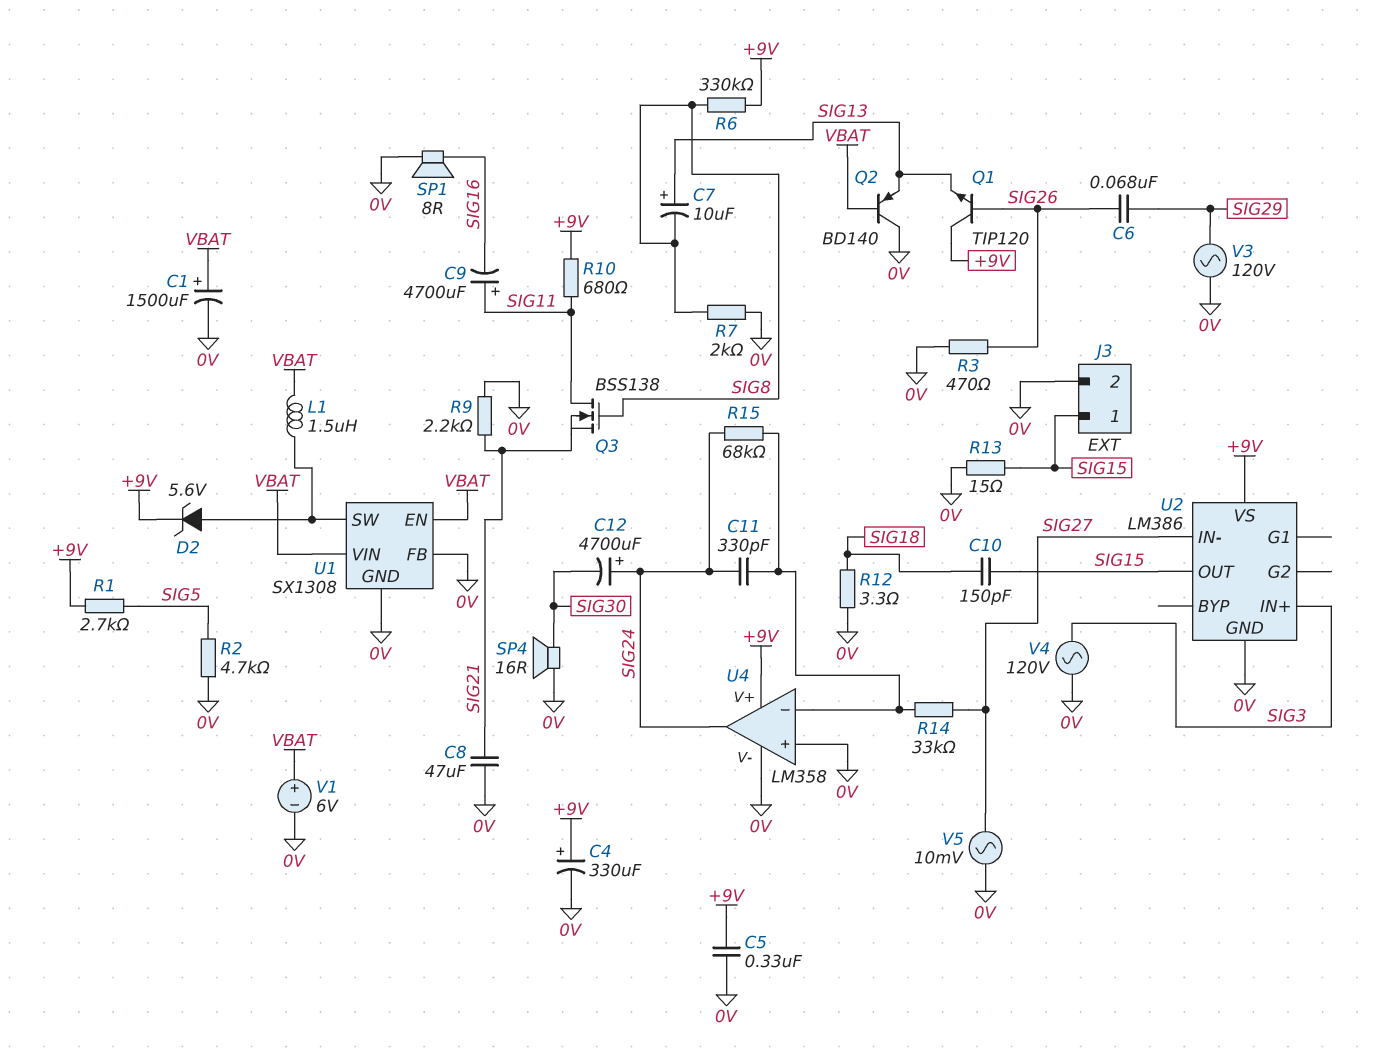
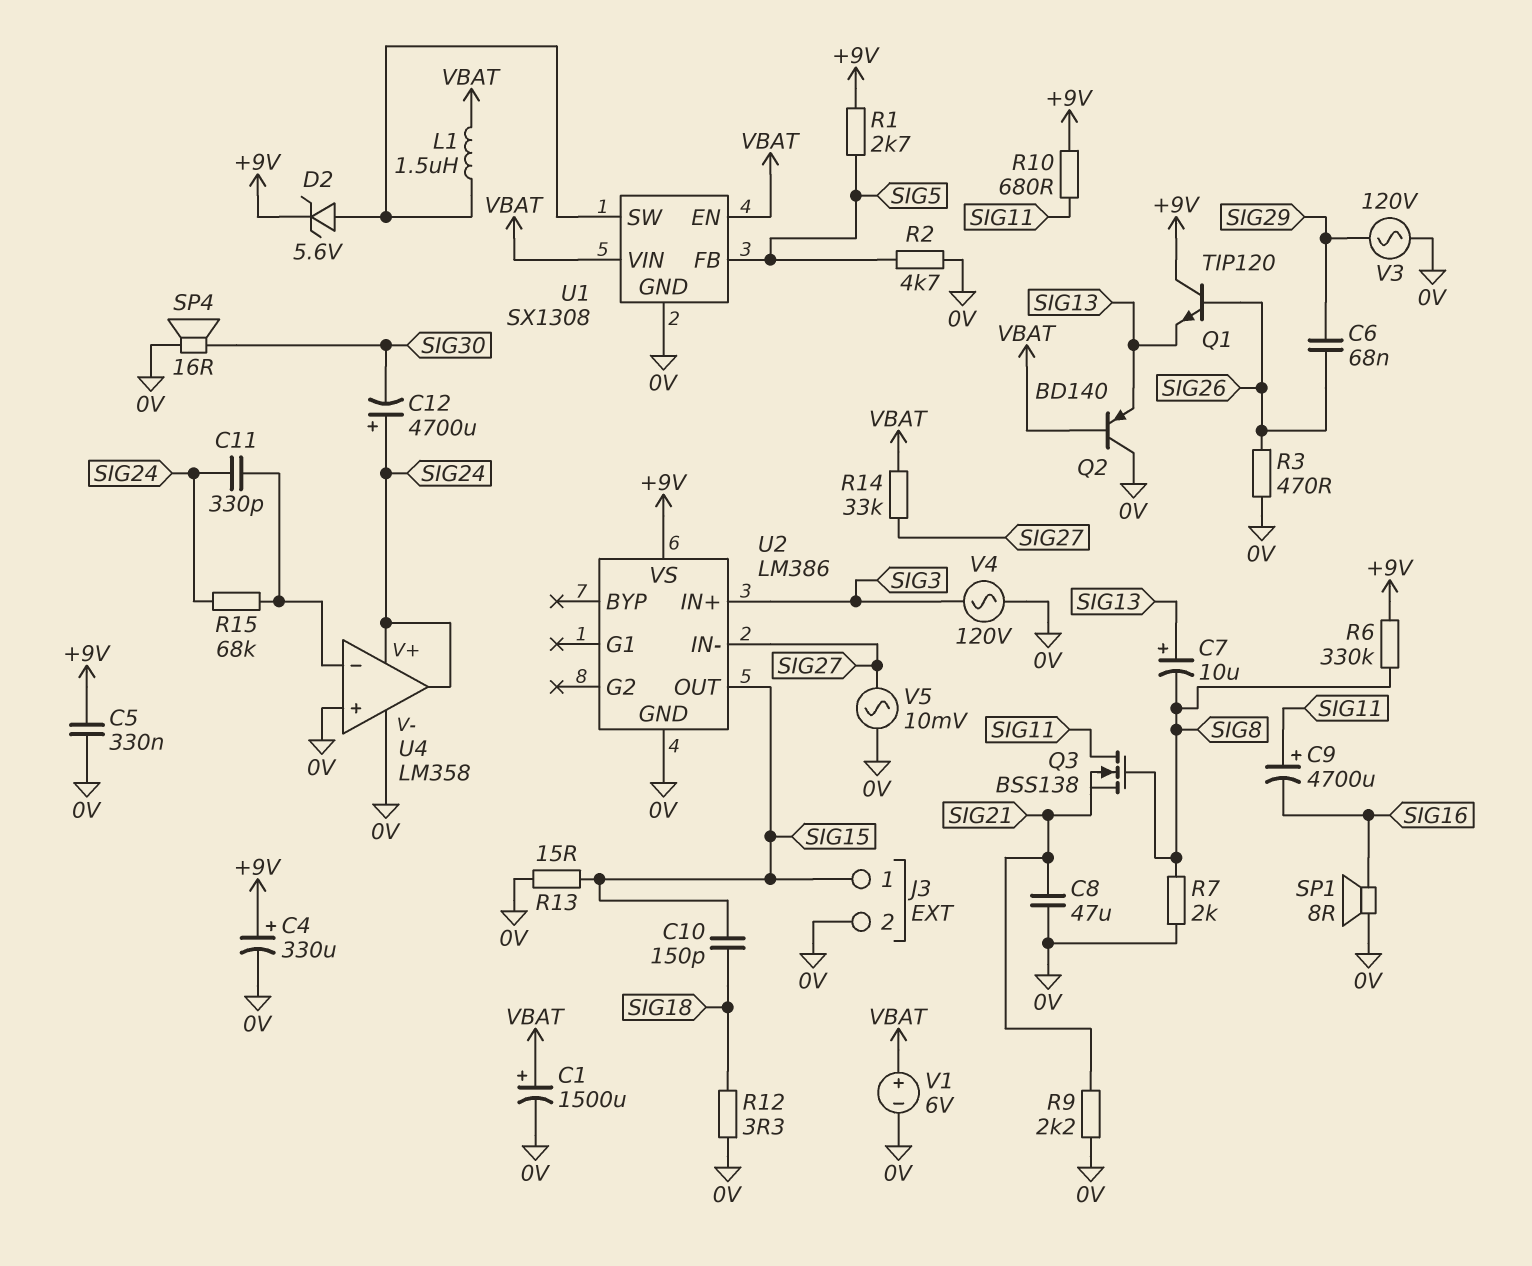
R14: 33k (SIG27, U4/in-) -> 33k (SIG27, VBAT)
U1 pin FB: 0V -> SIG5
U4 pin V+: +9V -> SIG24

